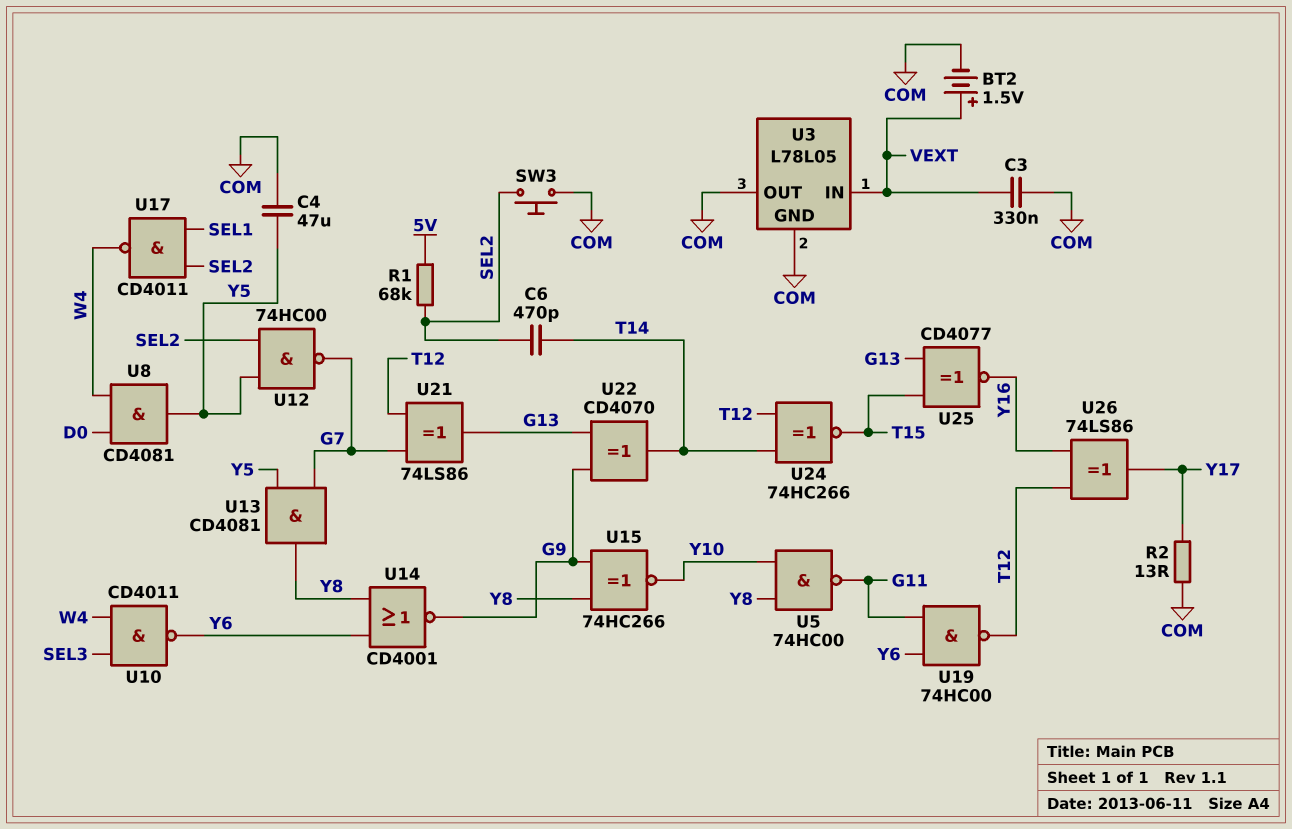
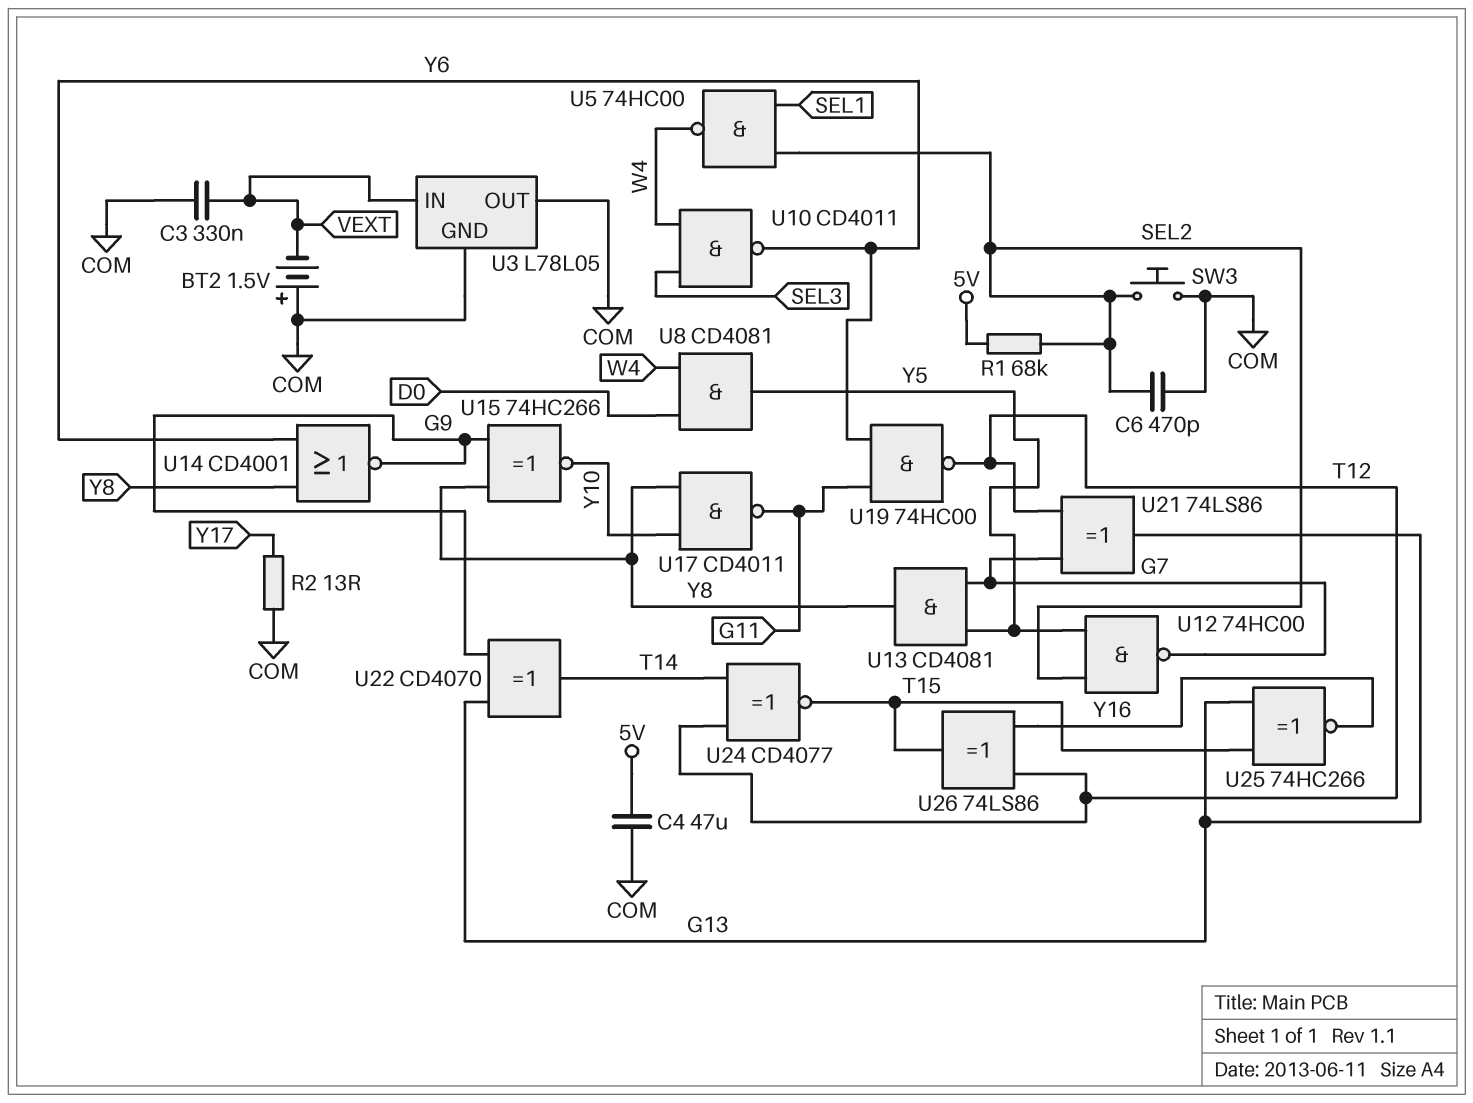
BT2: 1.5V (plus VEXT, minus COM) -> 1.5V (plus COM, minus VEXT)
C4: 47uF (COM, Y5) -> 47uF (5V, COM)
C6: 470pF (SEL2, T14) -> 470pF (COM, SEL2)
U5: NAND 74HC00 (in Y8, in Y10, out G11) -> NAND 74HC00 (in SEL1, in SEL2, out W4)
U17: NAND CD4011 (in SEL1, in SEL2, out W4) -> NAND CD4011 (in Y8, in Y10, out G11)
U24: XNOR 74HC266 (in T12, in T14, out T15) -> XNOR CD4077 (in T12, in T14, out T15)
U25: XNOR CD4077 (in G13, in T15, out Y16) -> XNOR 74HC266 (in G13, in T15, out Y16)
U26: XOR 74LS86 (in T12, in Y16, out Y17) -> XOR 74LS86 (in T12, in Y16, out T15)

